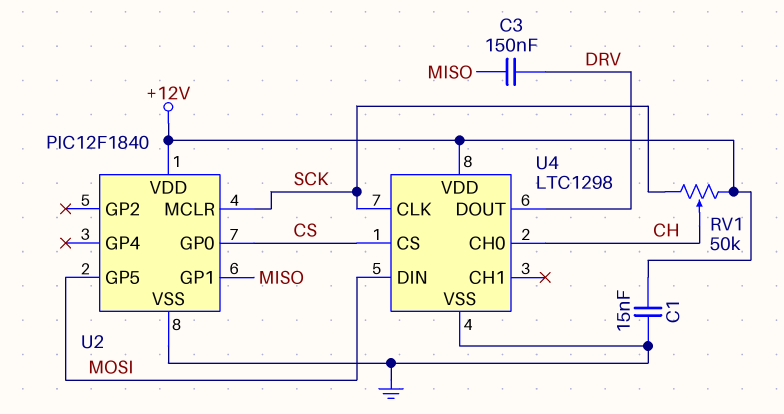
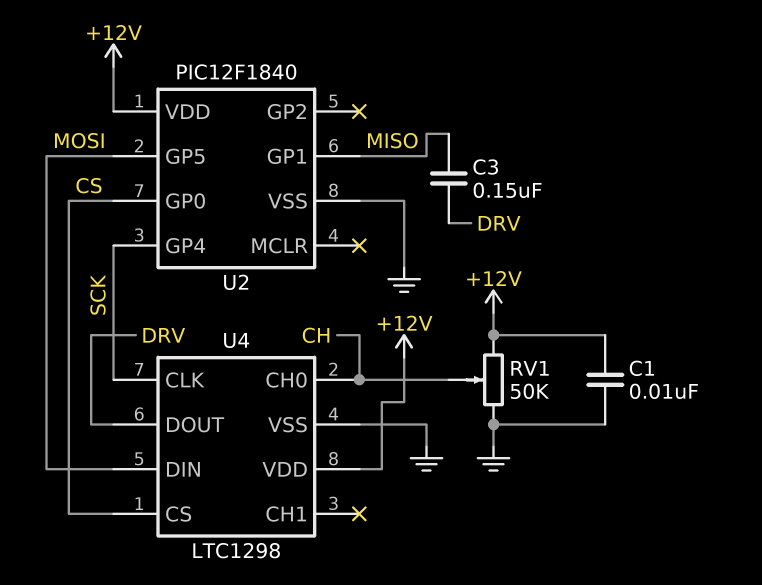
C1: 15nF (+12V, GND) -> 10nF (+12V, GND)
RV1: 50k (+12V, SCK, wiper CH) -> 50k (+12V, GND, wiper CH)
U2 pin GP4: none -> SCK
U2 pin MCLR: SCK -> none

